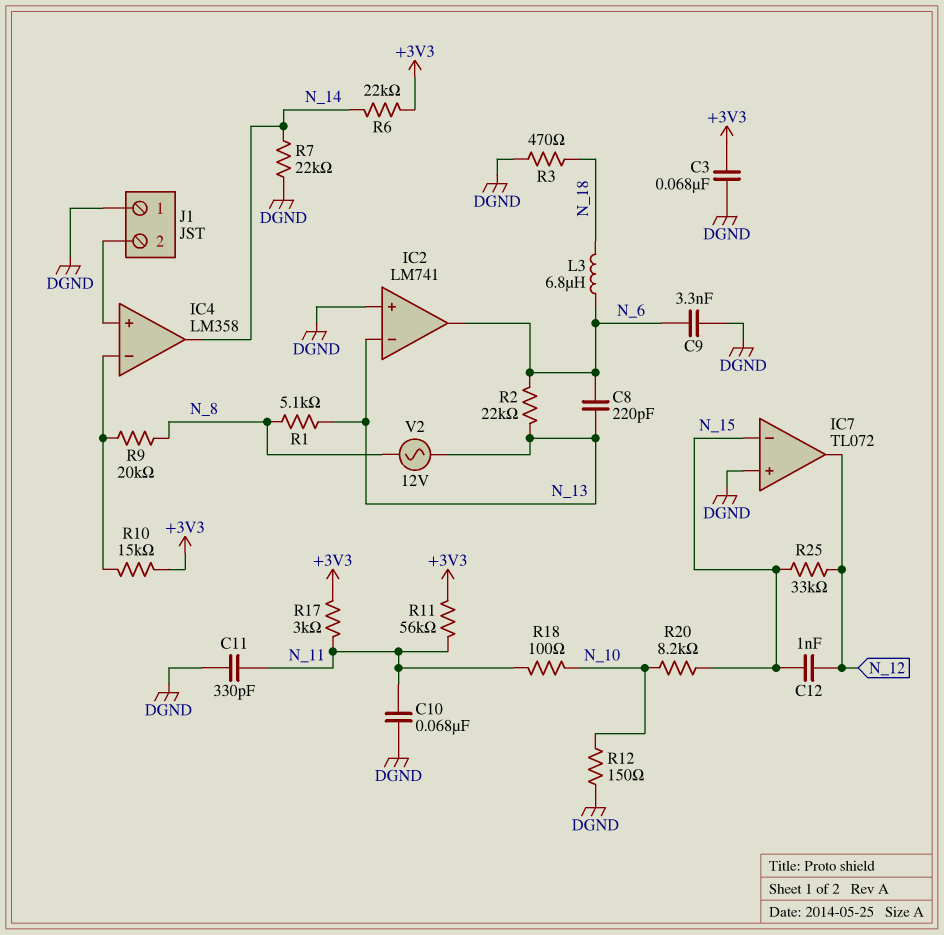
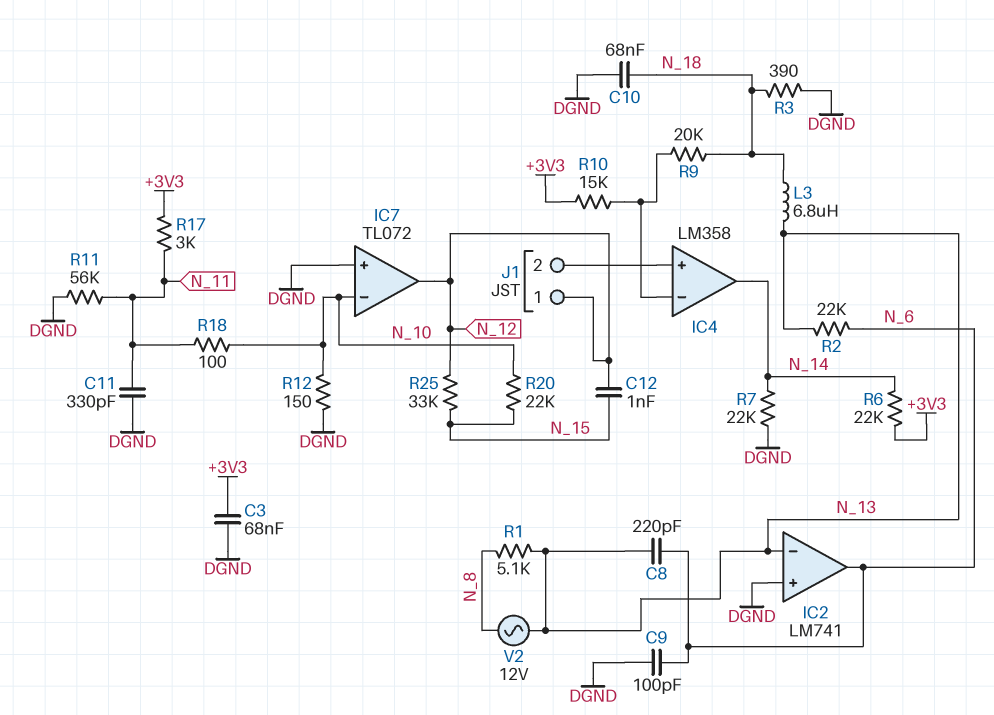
C9: 3.3nF (DGND, N_6) -> 100pF (DGND, N_6)
C10: 68nF (DGND, N_11) -> 68nF (DGND, N_18)
IC7 pin in-: N_15 -> N_10
J1 pin 1: DGND -> N_12
L3: 6.8uH (N_6, N_18) -> 6.8uH (N_13, N_18)
R3: 470 (DGND, N_18) -> 390 (DGND, N_18)
R9: 20k (IC4/in-, N_8) -> 20k (IC4/in-, N_18)
R11: 56k (+3V3, N_11) -> 56k (DGND, N_11)
R20: 8.2k (N_10, N_15) -> 22k (N_10, N_15)

